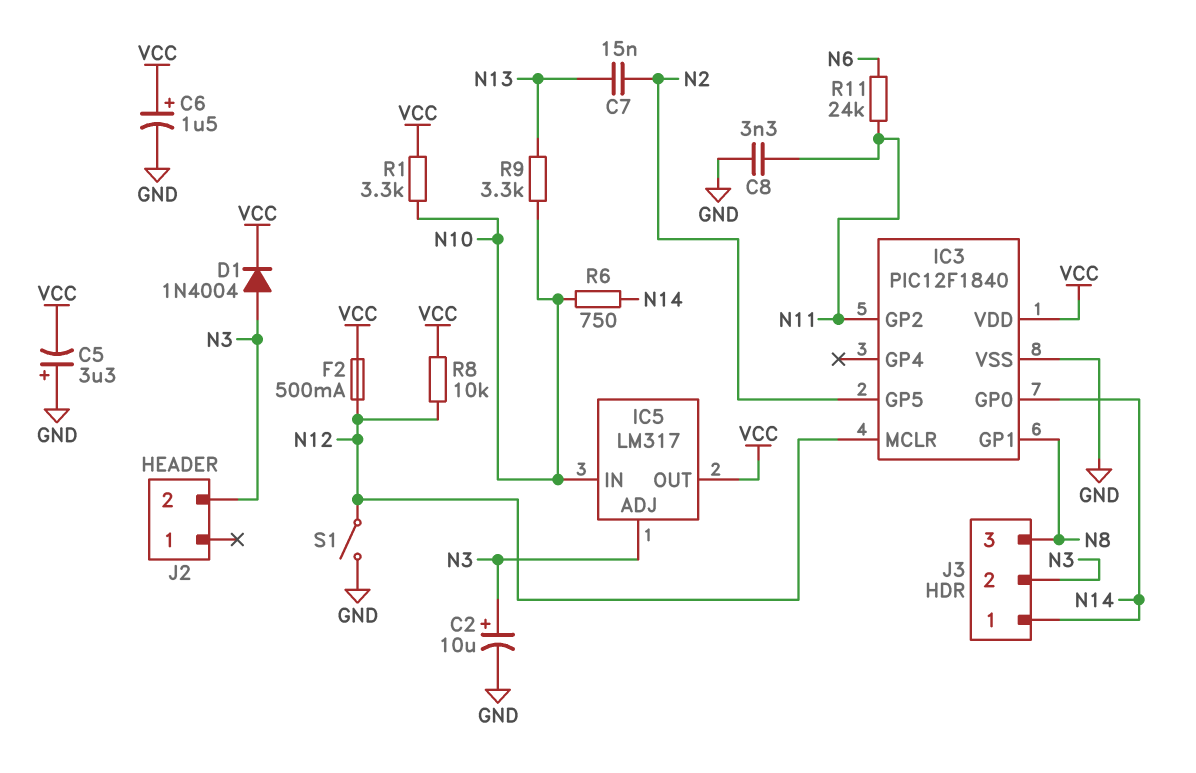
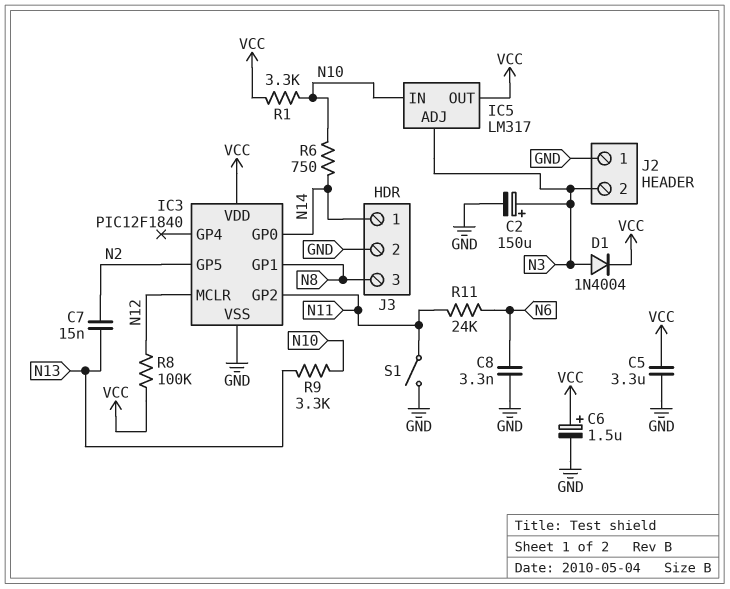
C2: 10uF (plus N3, minus GND) -> 150uF (plus N3, minus GND)
C5: 3.3uF (plus GND, minus VCC) -> 3.3uF (GND, VCC)
C8: 3.3nF (GND, N11) -> 3.3nF (GND, N6)
F2: 500mA (N12, VCC) -> none
J2 pin 1: none -> GND
J3 pin 2: N3 -> GND
R8: 10k (N12, VCC) -> 100k (N12, VCC)
S1: switch (GND, N12) -> switch (GND, N11)

